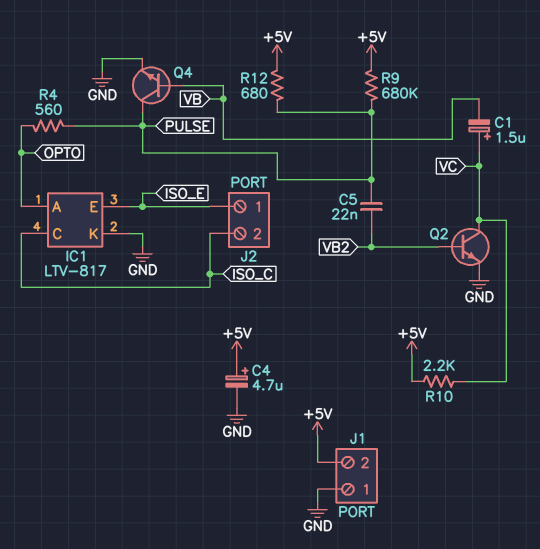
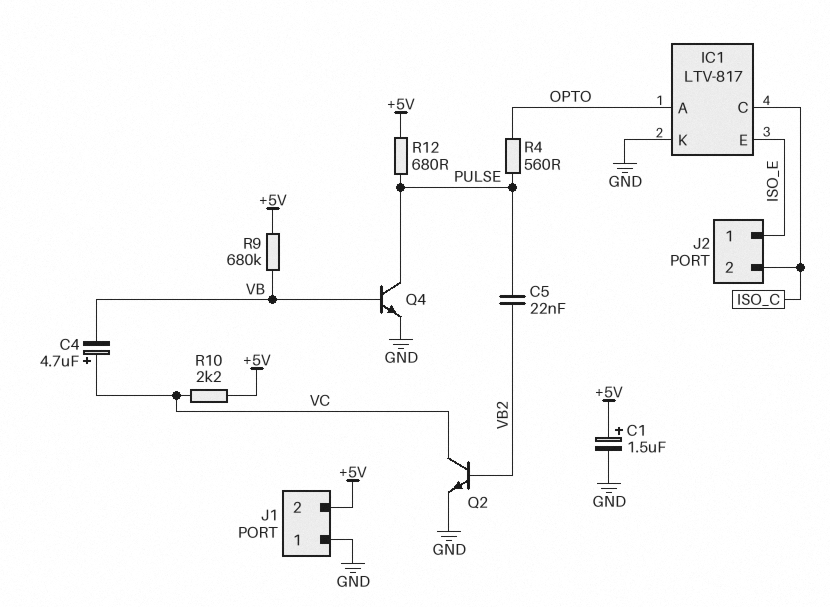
C1: 1.5uF (plus VC, minus VB) -> 1.5uF (plus +5V, minus GND)
C4: 4.7uF (plus +5V, minus GND) -> 4.7uF (plus VC, minus VB)
R9: 680k (+5V, PULSE) -> 680k (+5V, VB)

